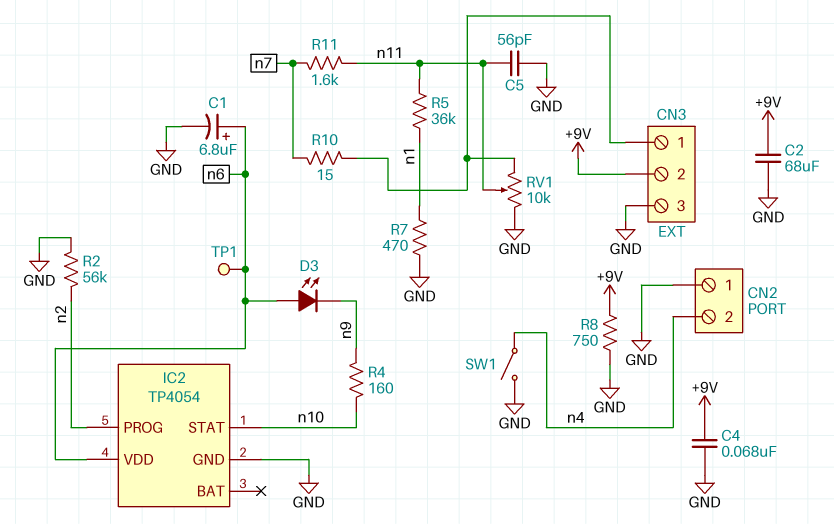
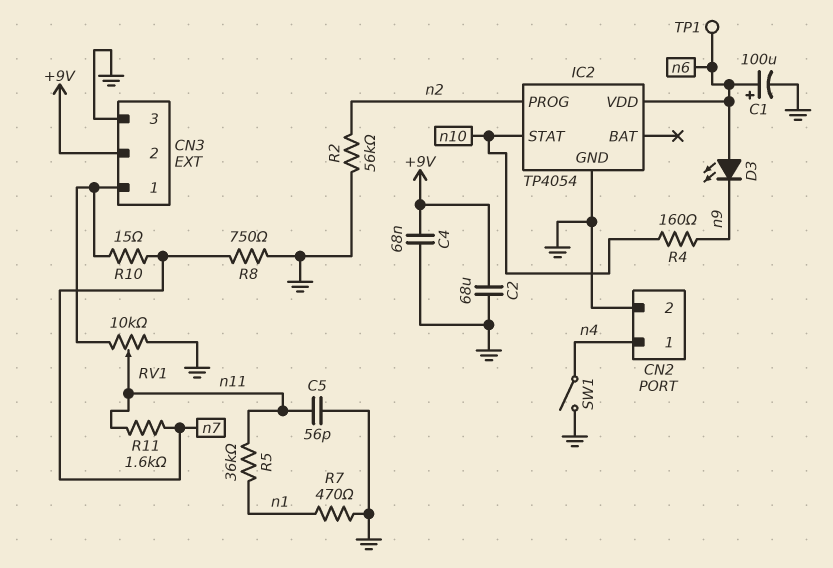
C1: 6.8uF (plus n6, minus GND) -> 100uF (plus n6, minus GND)
CN2 pin 1: GND -> n4
CN2 pin 2: n4 -> GND
R8: 750 (+9V, GND) -> 750 (GND, n7)

